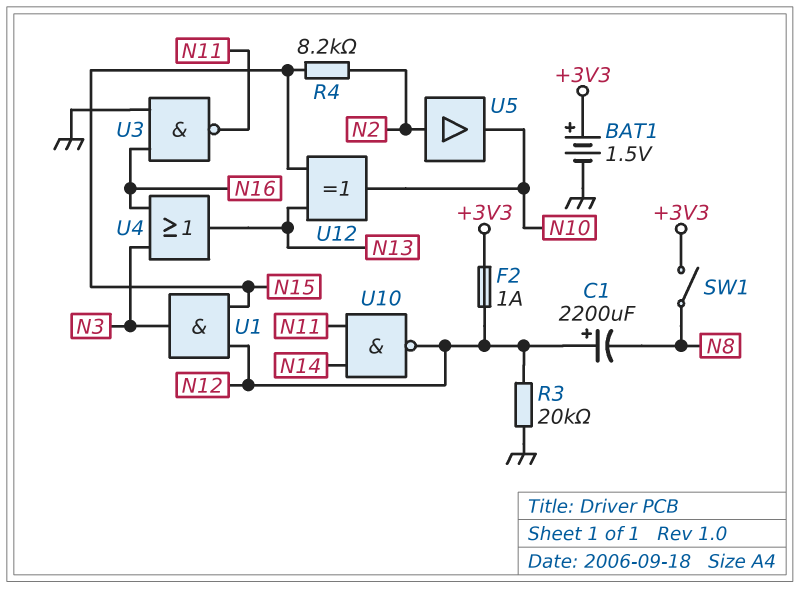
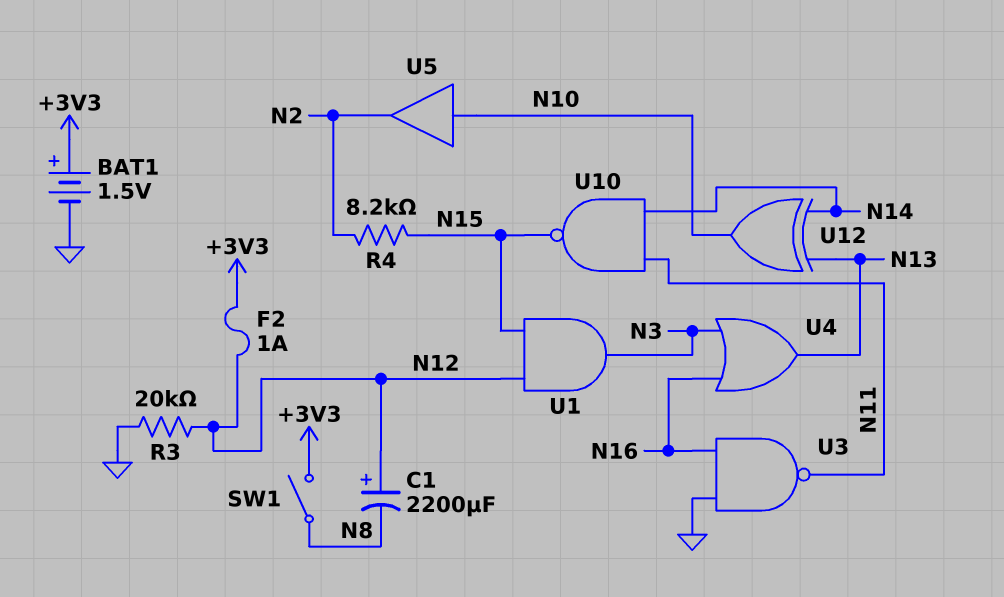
U5: buffer (in N2, out N10) -> buffer (in N10, out N2)
U10: NAND (in N11, in N14, out N12) -> NAND (in N11, in N14, out N15)
U12: XOR (in N13, in N15, out N10) -> XOR (in N13, in N14, out N10)

